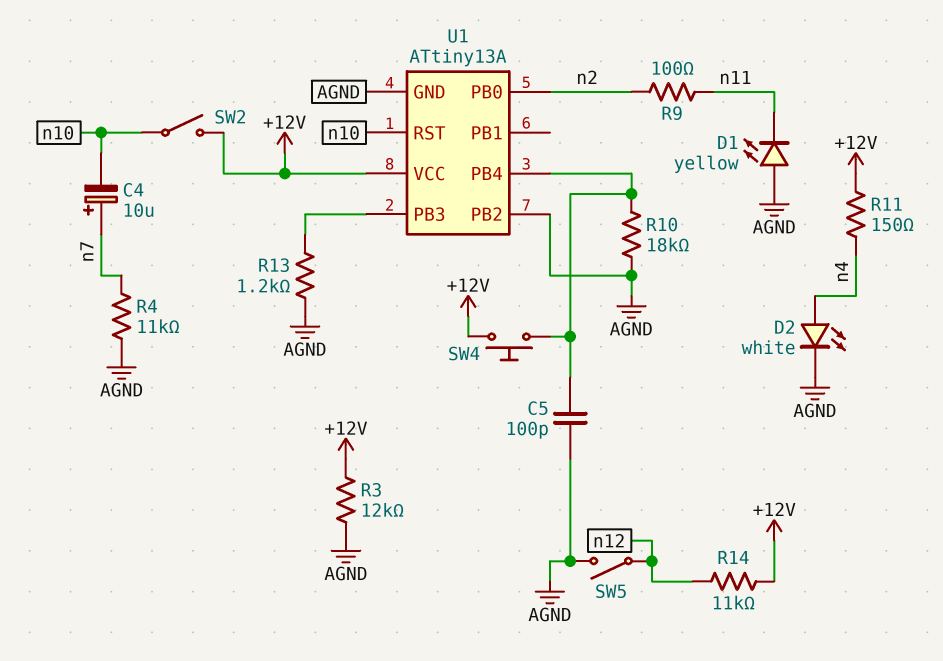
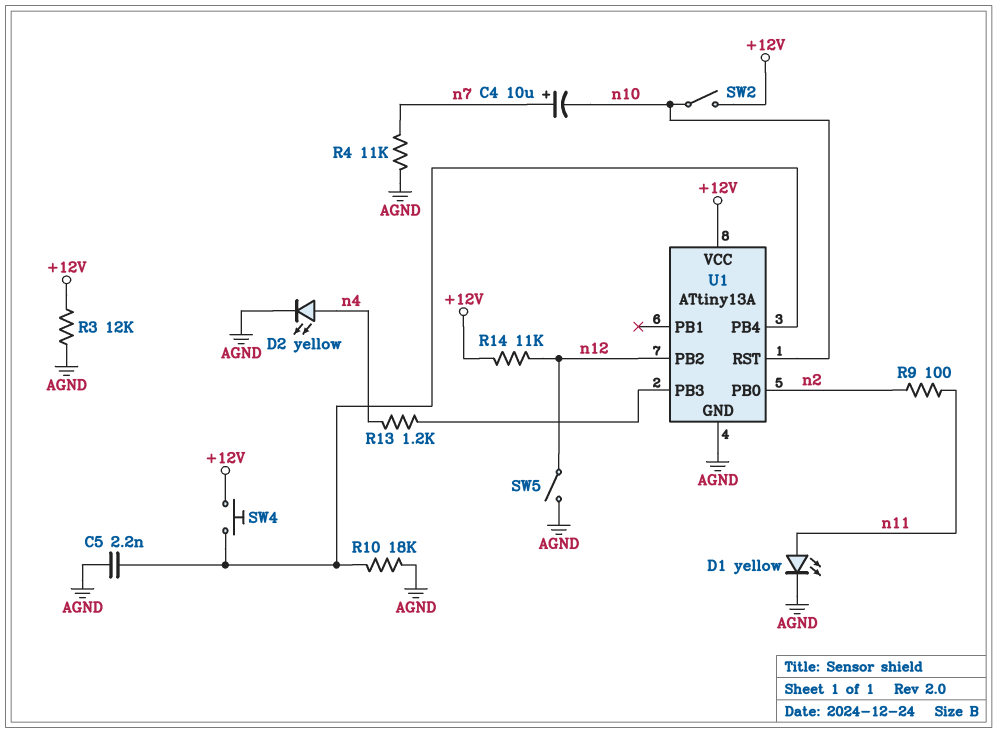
C5: 100pF (AGND, U1/PB4) -> 2.2nF (AGND, U1/PB4)
D1: LED yellow (A AGND, K n11) -> LED yellow (A n11, K AGND)
D2: LED white (A n4, K AGND) -> LED yellow (A n4, K AGND)
R11: 150 (+12V, n4) -> none
R13: 1.2k (AGND, U1/PB3) -> 1.2k (U1/PB3, n4)
U1 pin PB2: AGND -> n12

